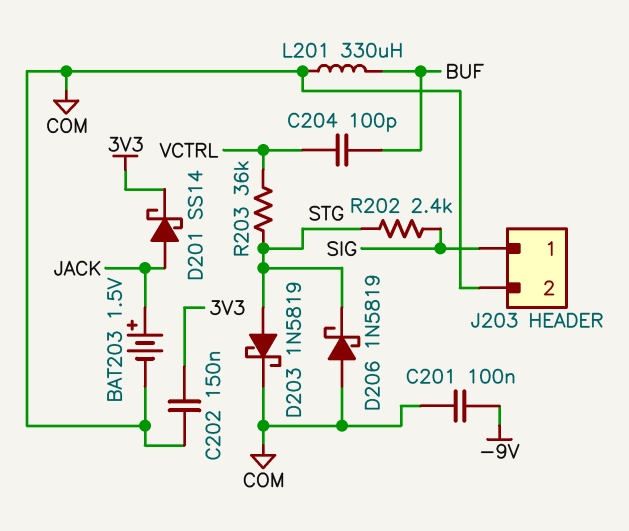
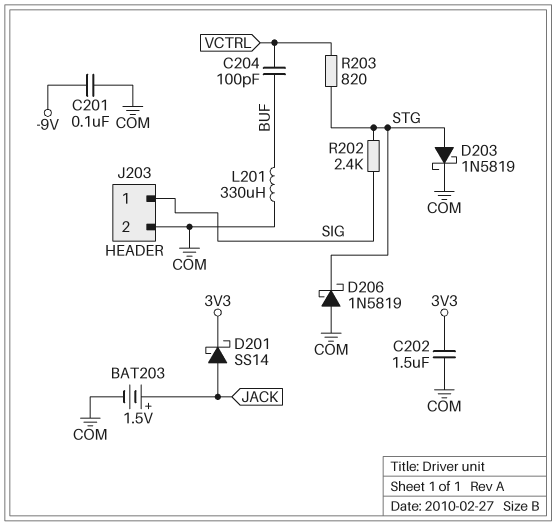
C202: 150nF (3V3, COM) -> 1.5uF (3V3, COM)
R203: 36k (STG, VCTRL) -> 820 (STG, VCTRL)

